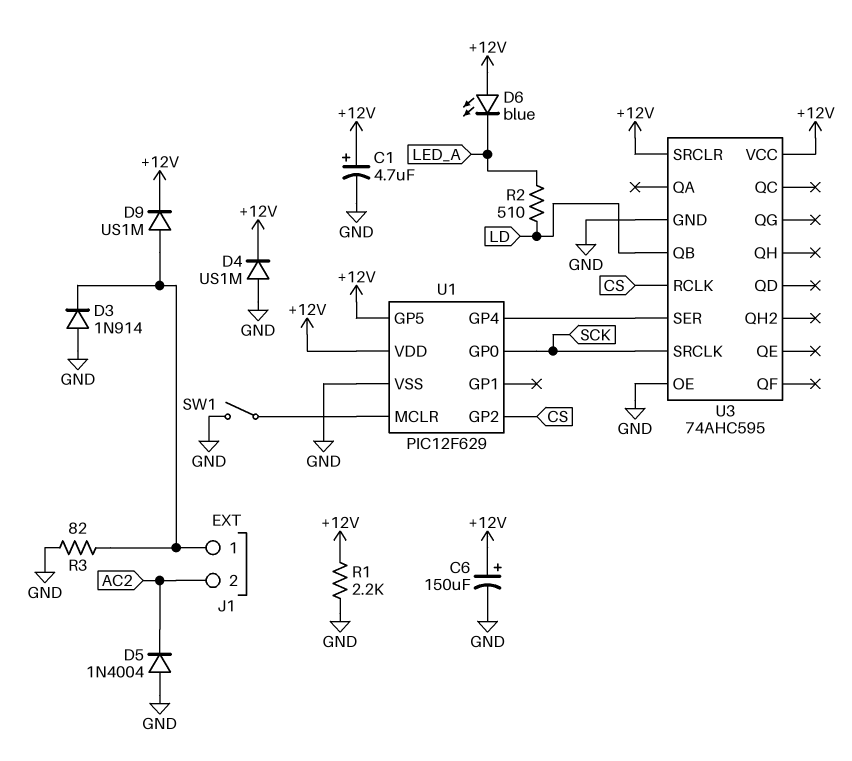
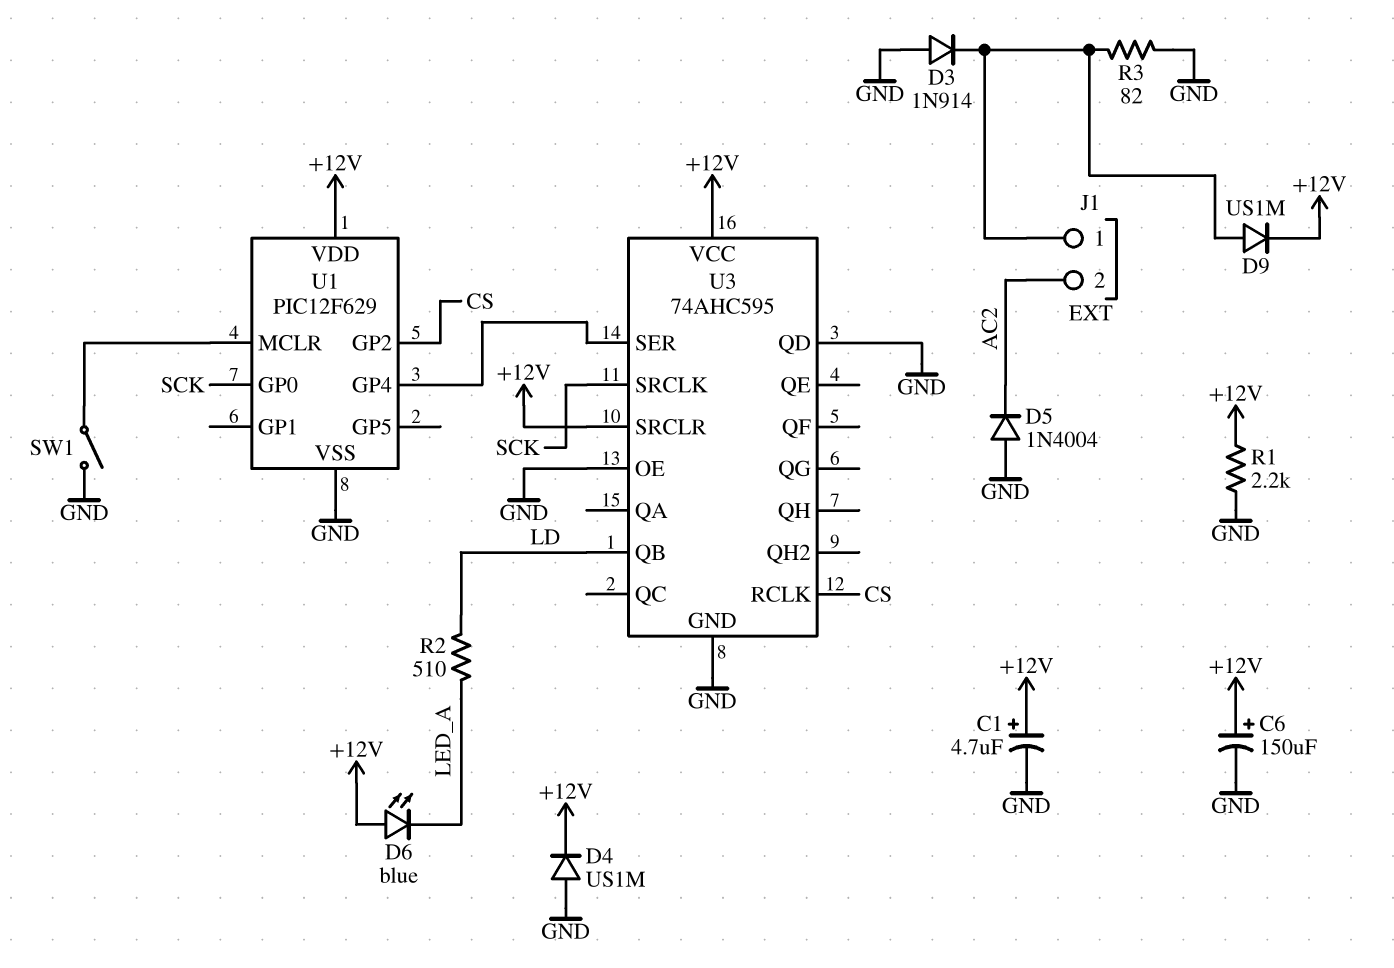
U1 pin GP5: +12V -> none
U3 pin QD: none -> GND

